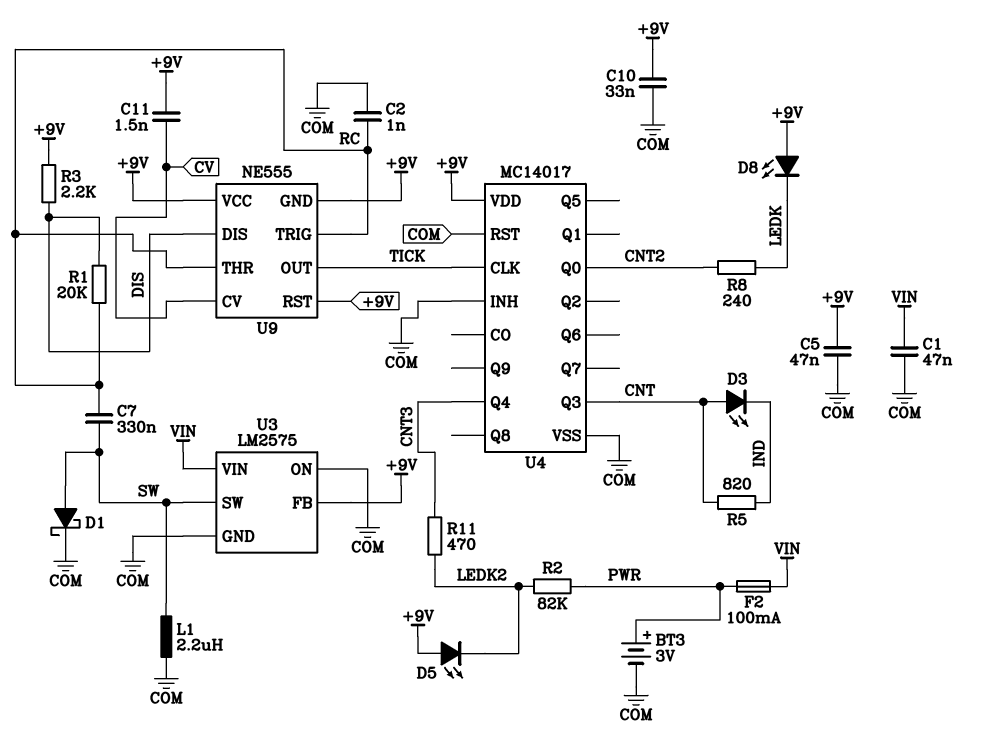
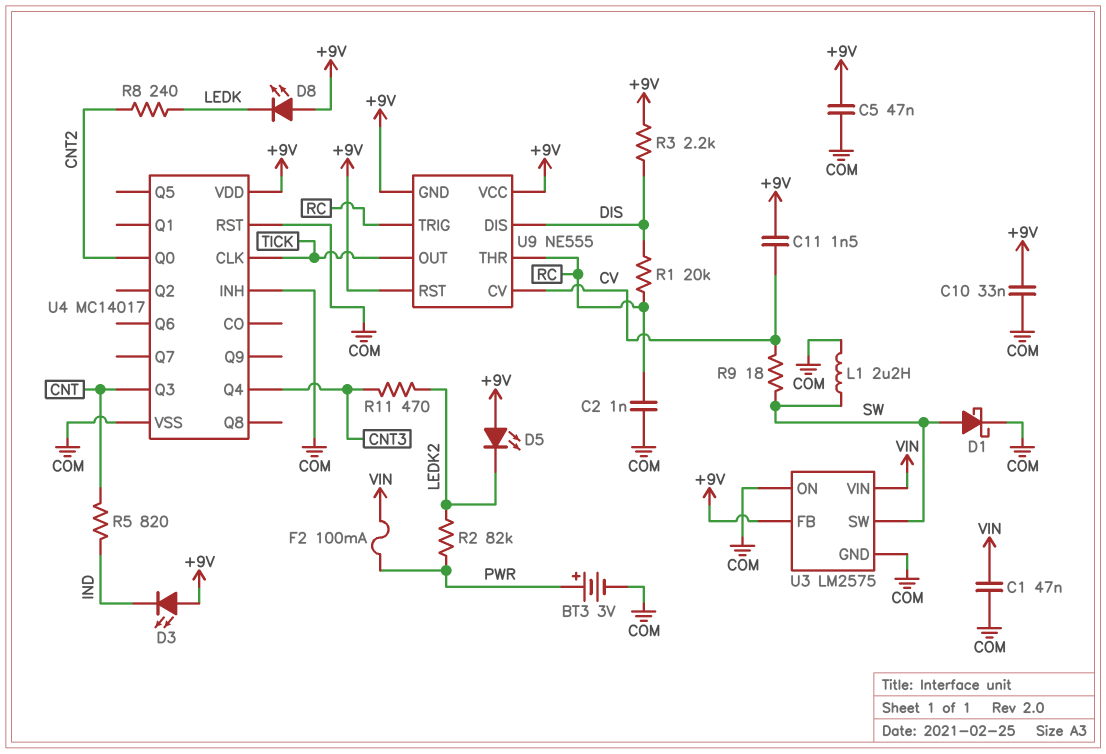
C7: 330nF (RC, SW) -> none
D3: LED (A CNT, K IND) -> LED (A +9V, K IND)
R9: none -> 18 (CV, SW)

